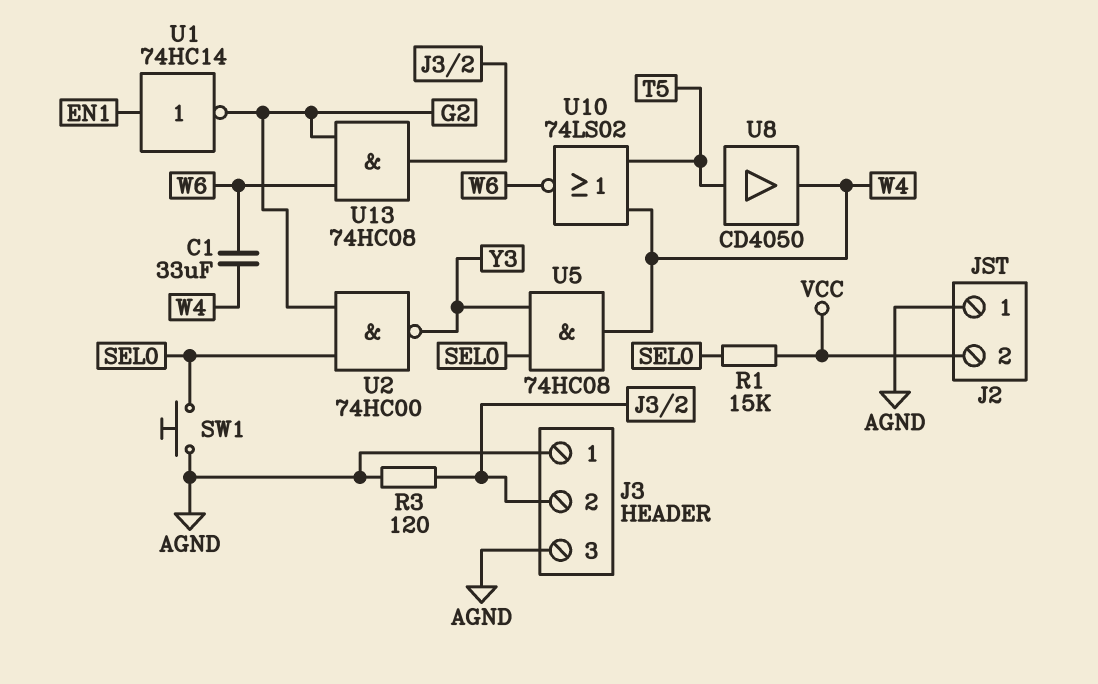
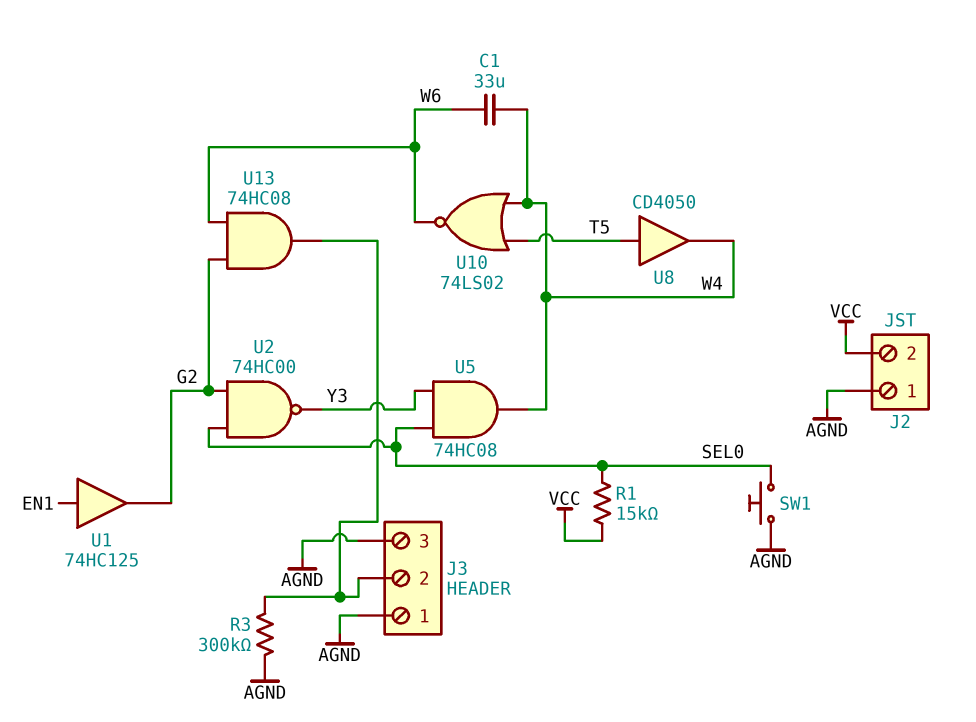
R3: 120 (AGND, J3/2) -> 300k (AGND, J3/2)
U1: NOT 74HC14 (in EN1, out G2) -> buffer 74HC125 (in EN1, out G2)

